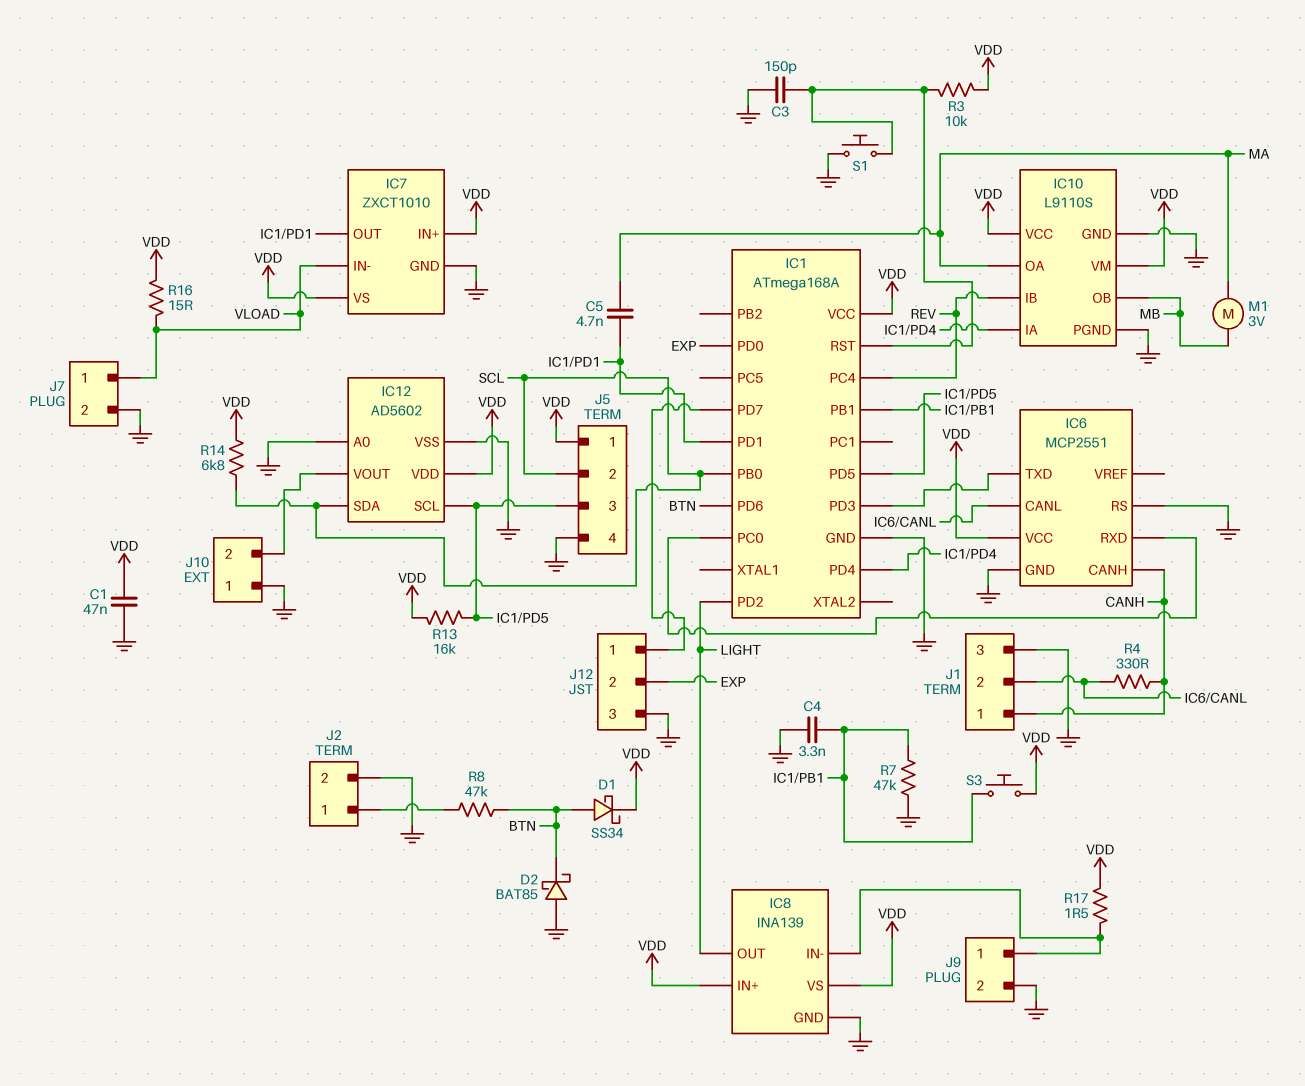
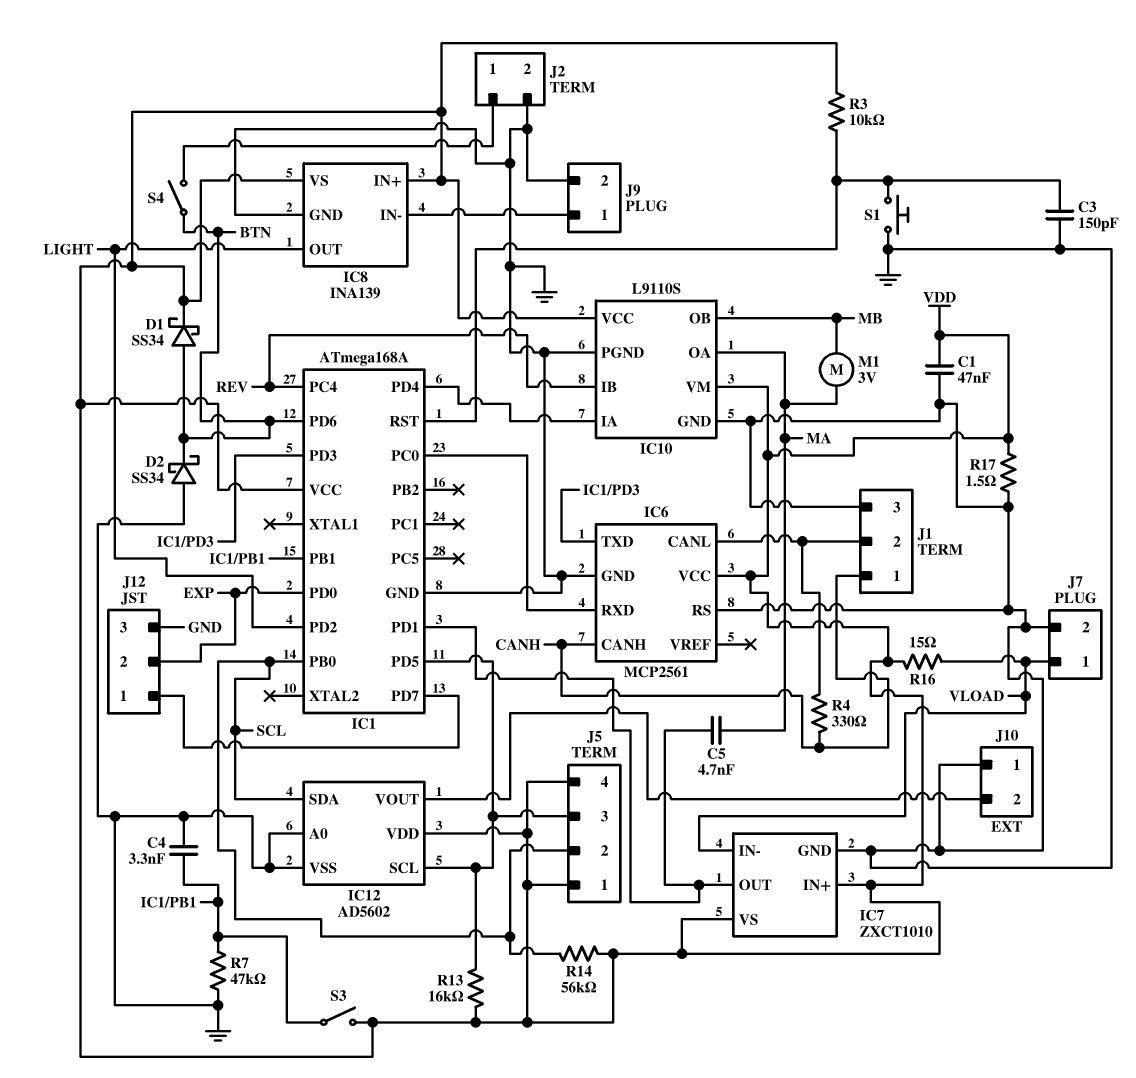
D2: schottky BAT85 (A GND, K BTN) -> schottky SS34 (A GND, K BTN)
IC6: MCP2551 -> MCP2561
J5 pin 4: GND -> VDD
R8: 47k (BTN, J2/1) -> none
R14: 6.8k (SCL, VDD) -> 56k (SCL, VDD)
R17: 1.5 (IC8/IN-, VDD) -> 1.5 (GND, VDD)
S3: button (IC1/PB1, VDD) -> switch (IC1/PB1, VDD)
S4: none -> switch (BTN, J2/1)

